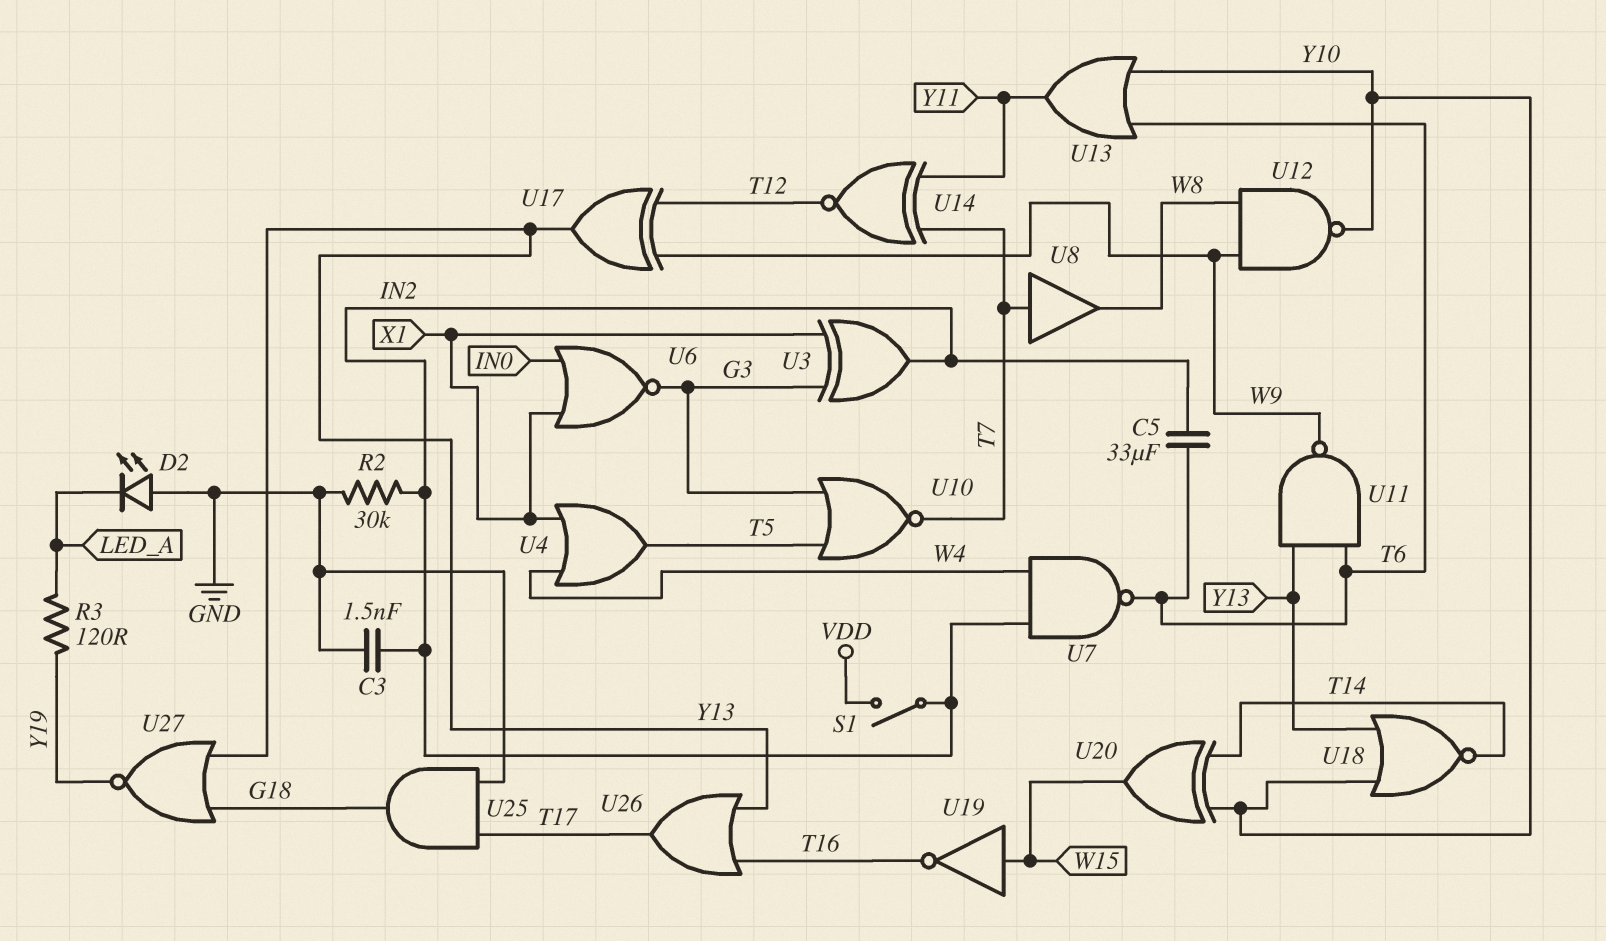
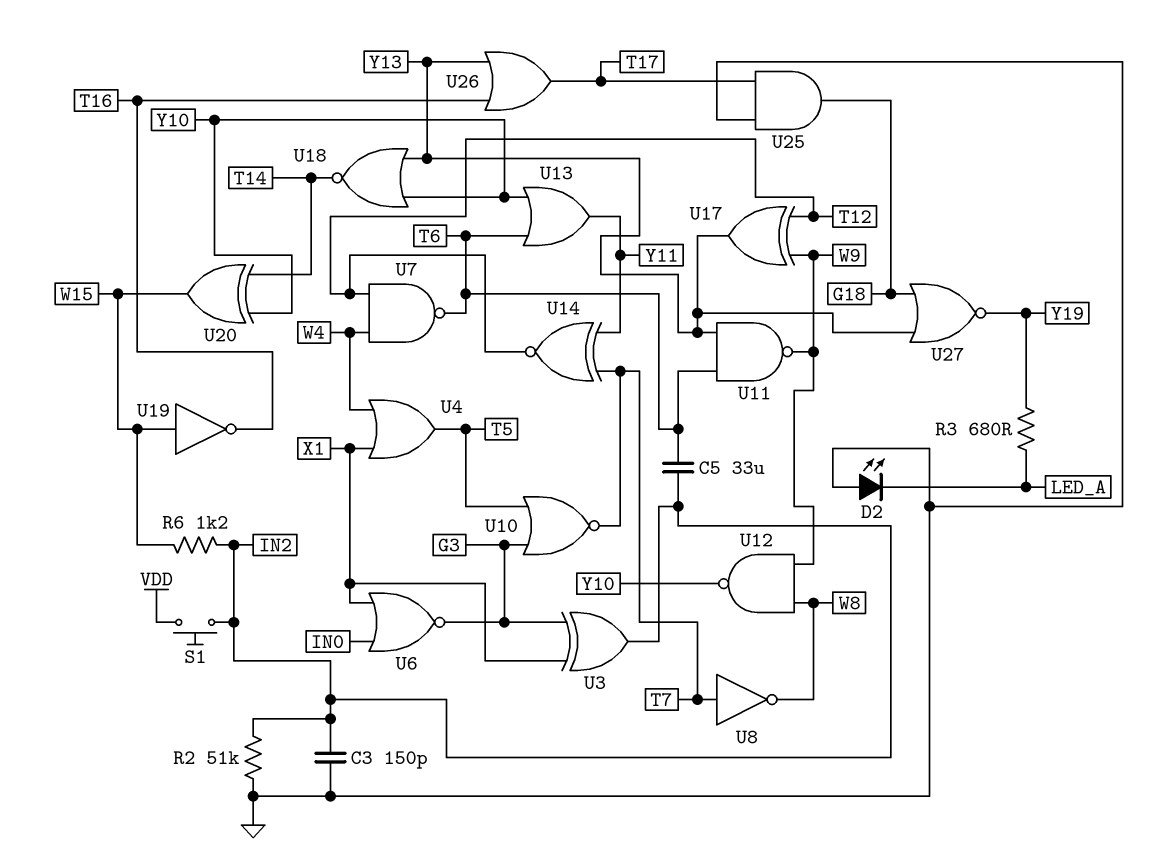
C3: 1.5nF (GND, IN2) -> 150pF (GND, IN2)
R2: 30k (GND, IN2) -> 51k (GND, IN2)
R3: 120 (LED_A, Y19) -> 680 (LED_A, Y19)
R6: none -> 1.2k (IN2, W15)
S1: switch (IN2, VDD) -> button (IN2, VDD)
U7: NAND (in IN2, in W4, out T6) -> NAND (in T12, in W4, out T6)
U8: buffer (in T7, out W8) -> NOT (in T7, out W8)

